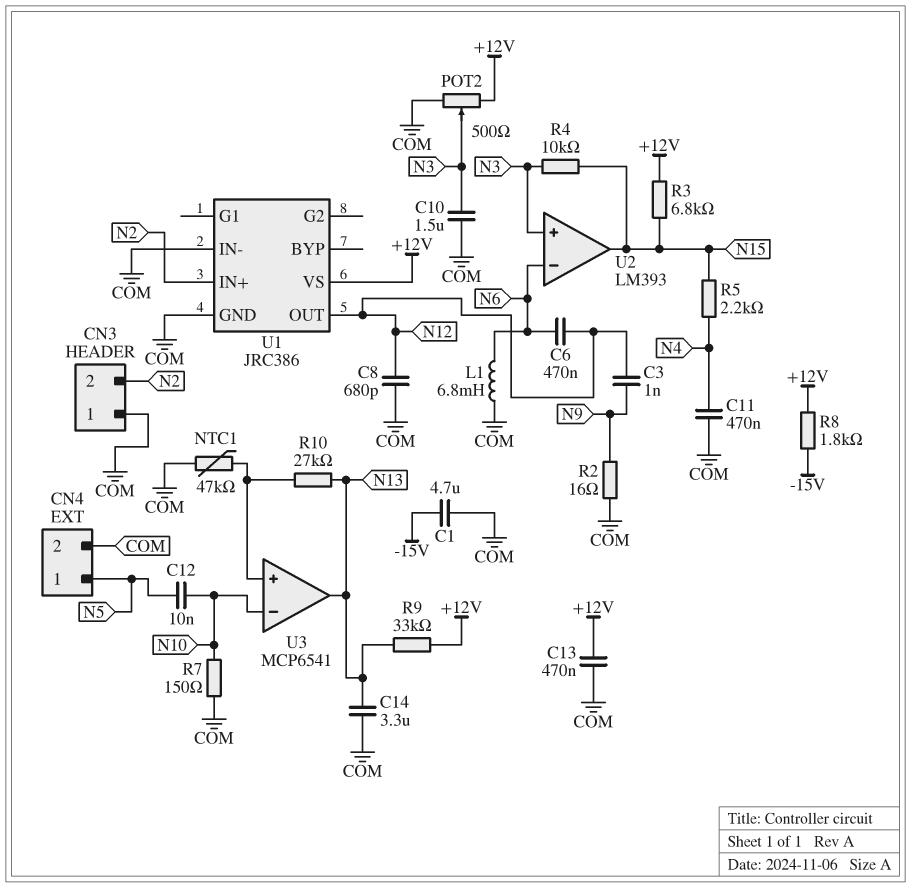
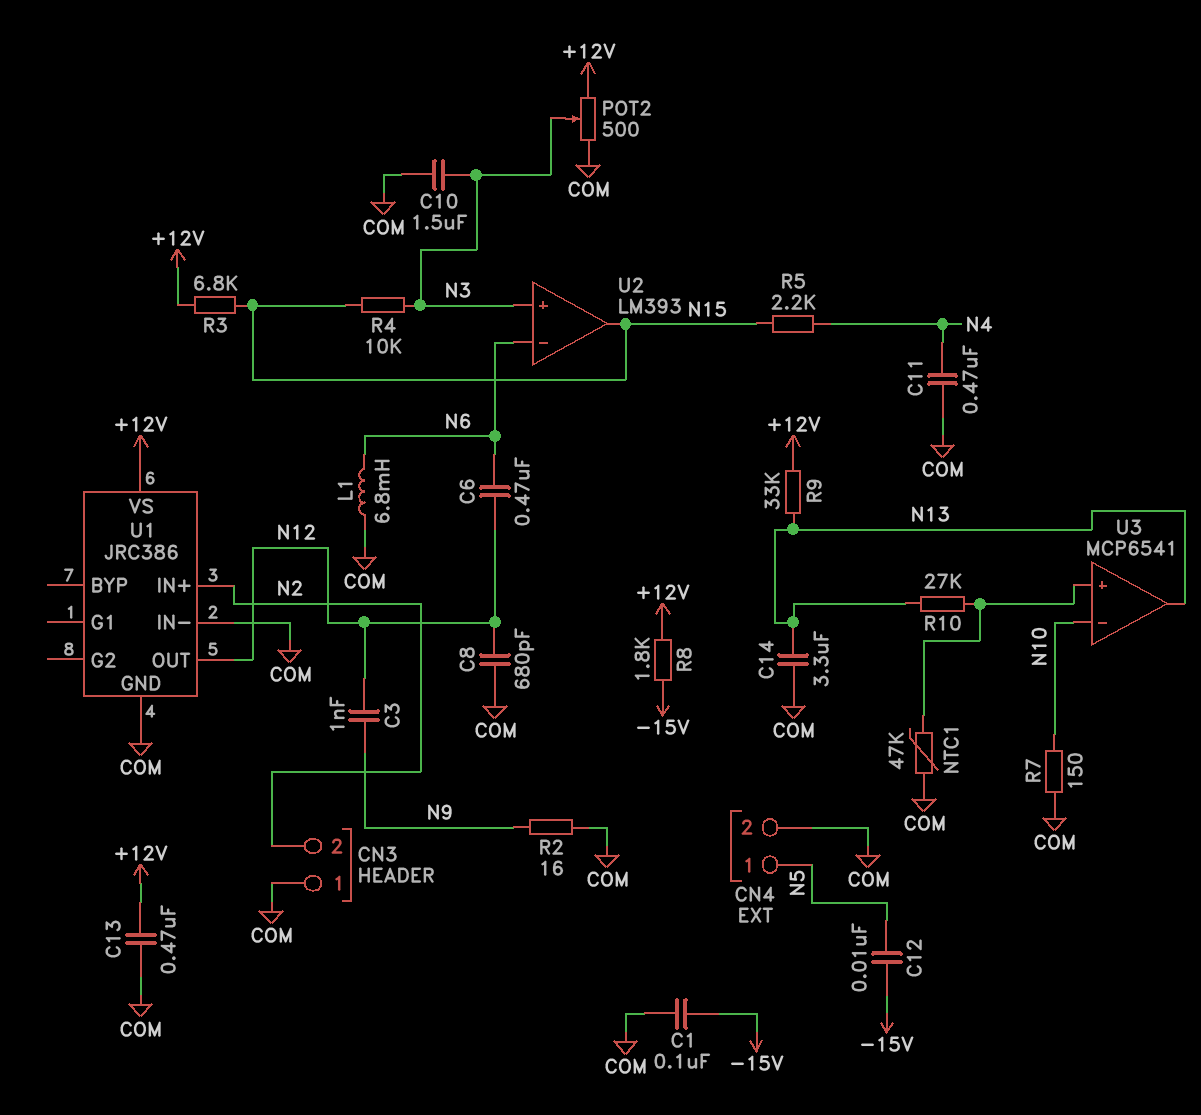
C1: 4.7uF (-15V, COM) -> 100nF (-15V, COM)
C12: 10nF (N5, N10) -> 10nF (-15V, N5)

